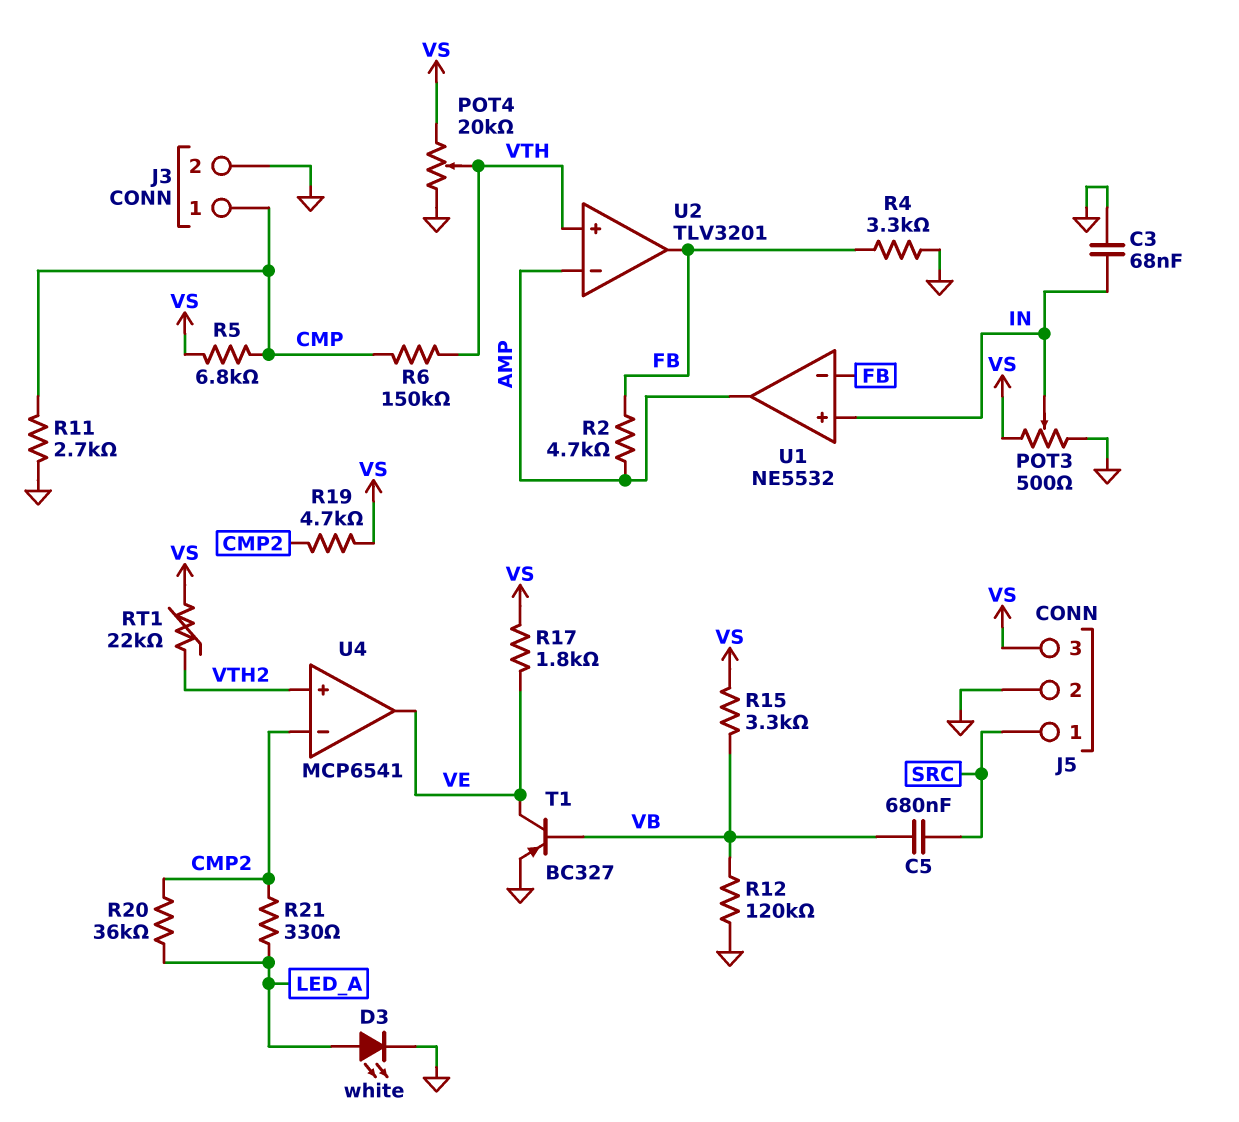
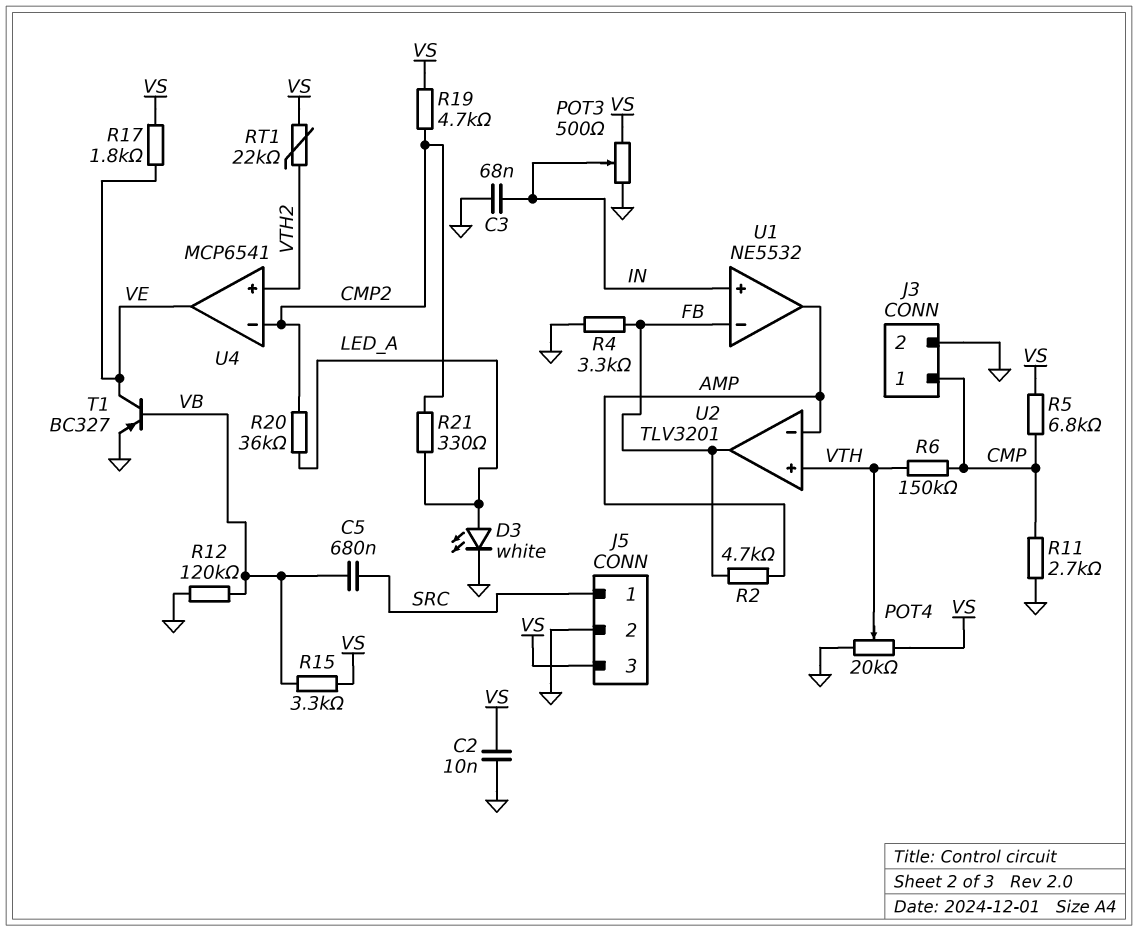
C2: none -> 10nF (GND, VS)

